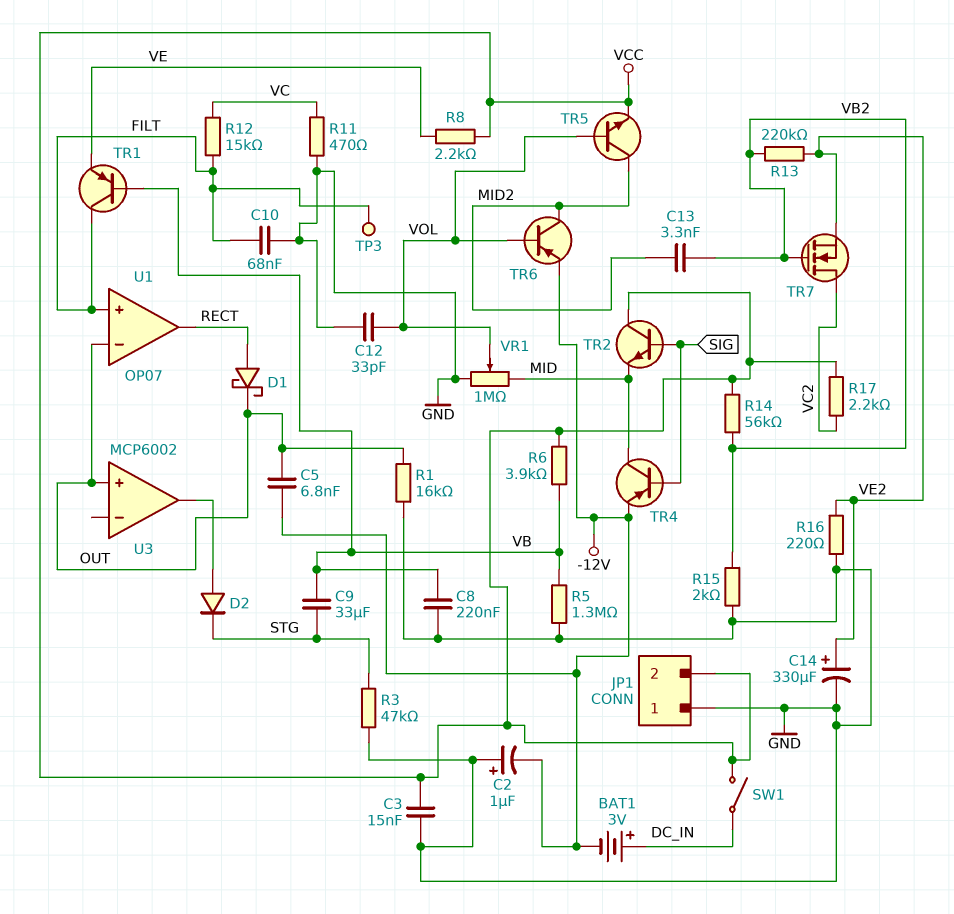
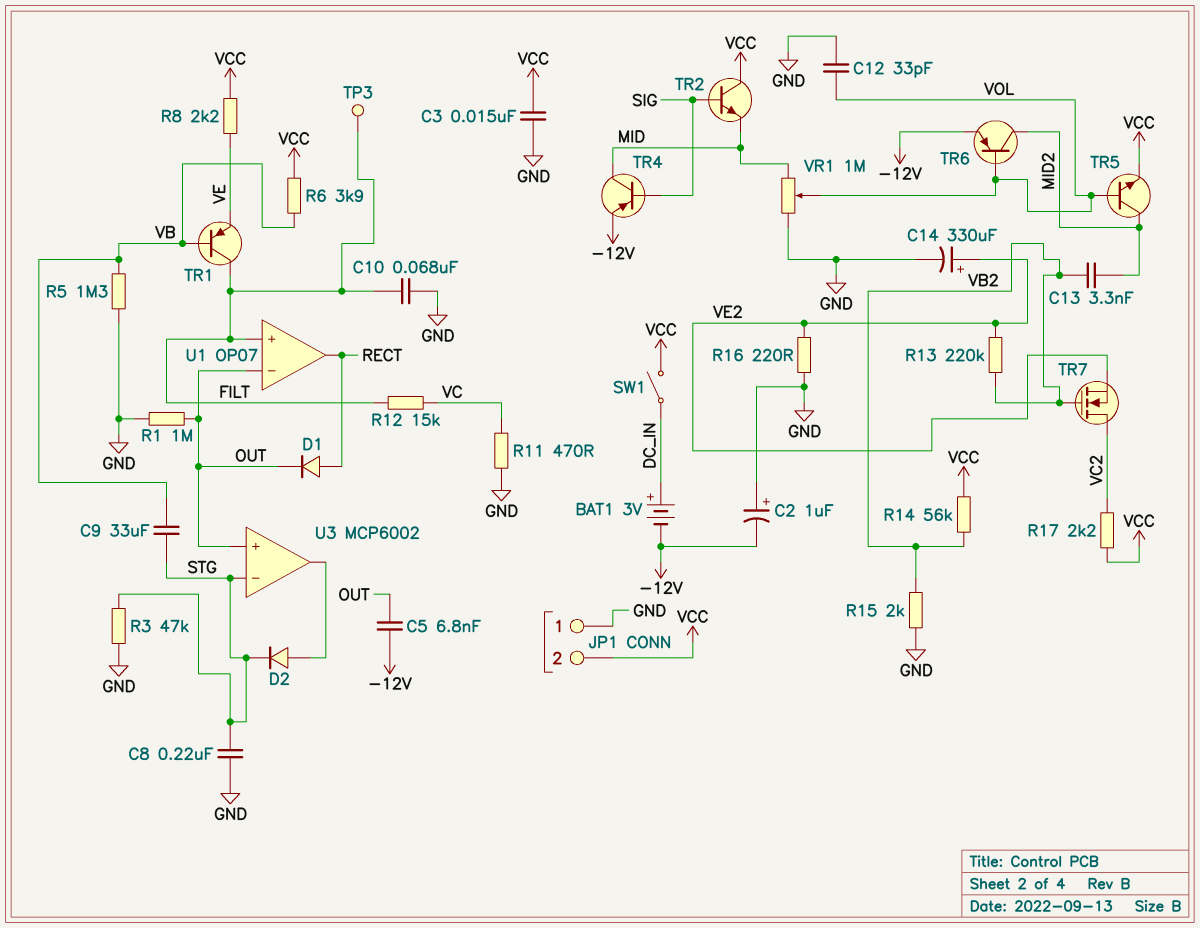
C8: 220nF (GND, VB) -> 220nF (GND, STG)
D1: schottky (A RECT, K OUT) -> diode (A RECT, K OUT)
R1: 16k (GND, OUT) -> 1M (GND, OUT)
U3 pin in-: none -> STG

